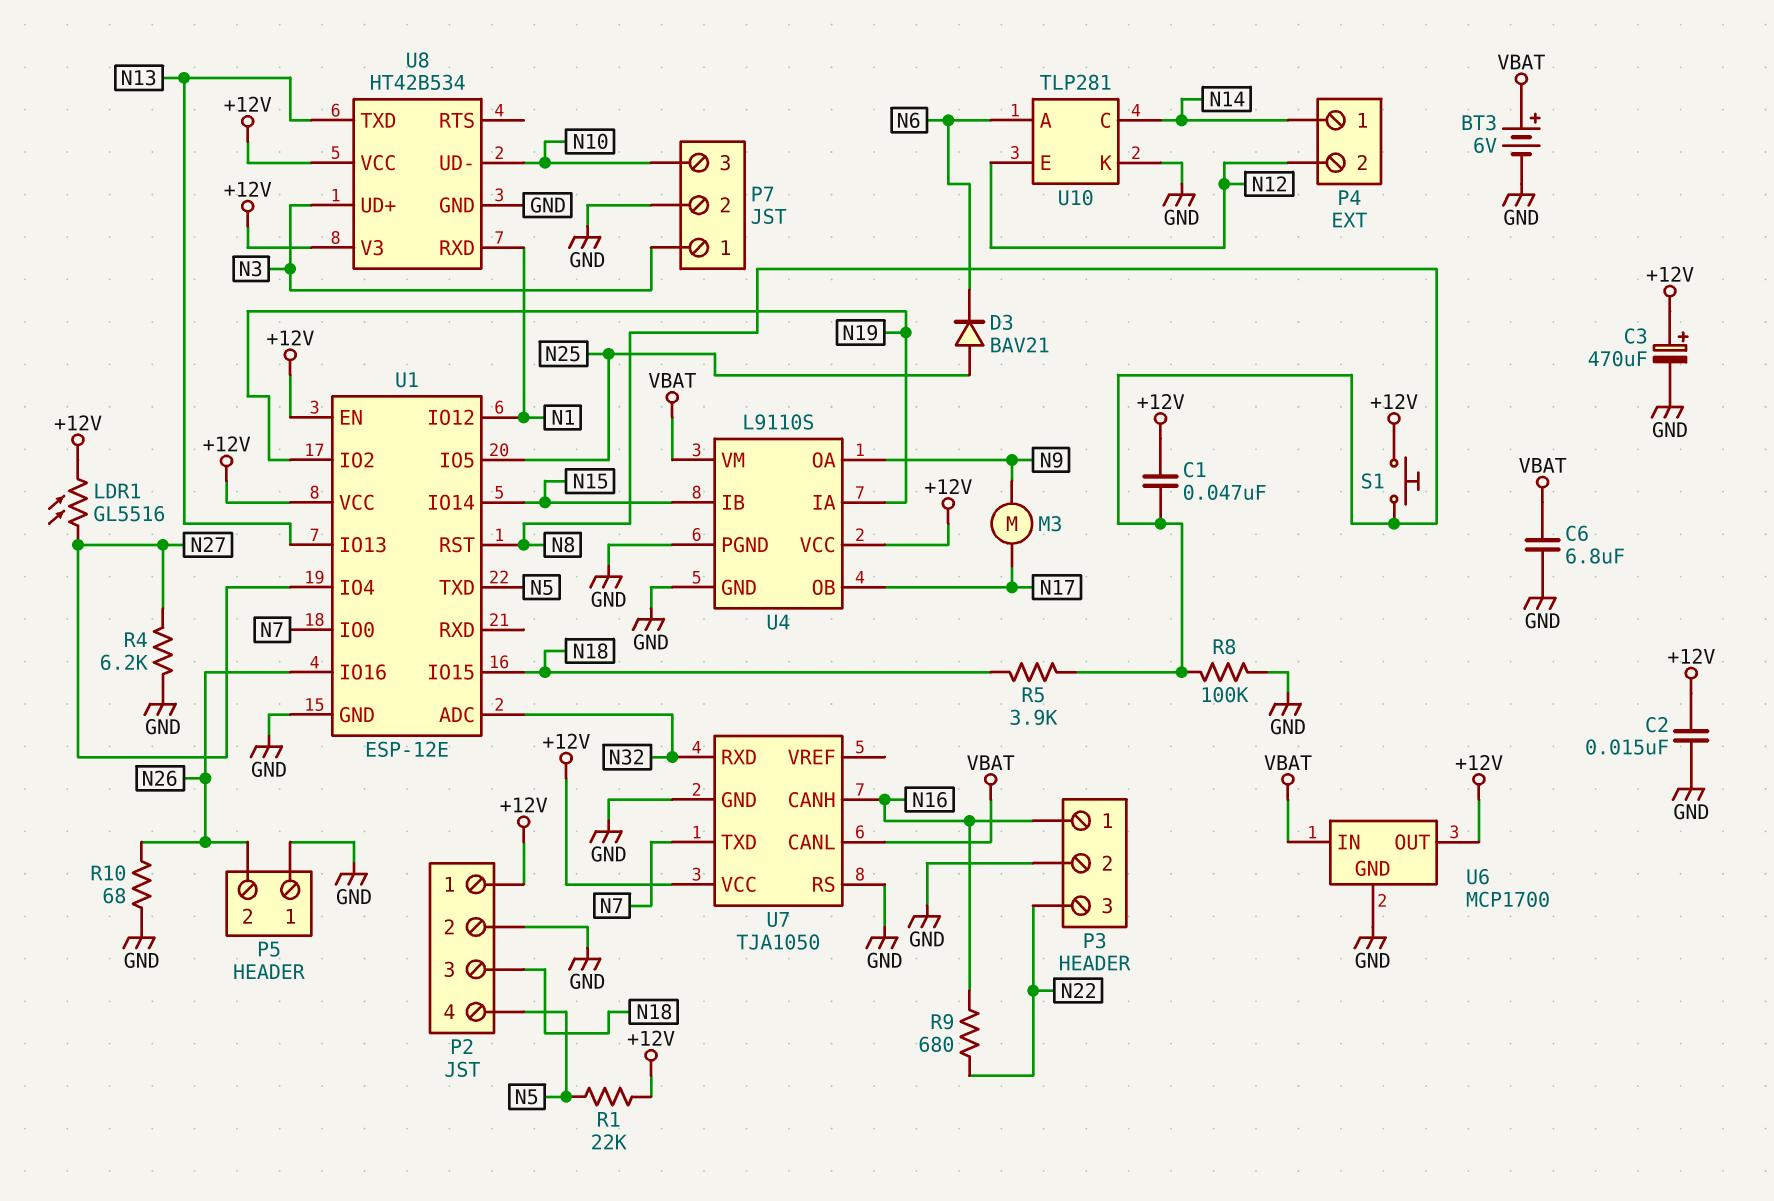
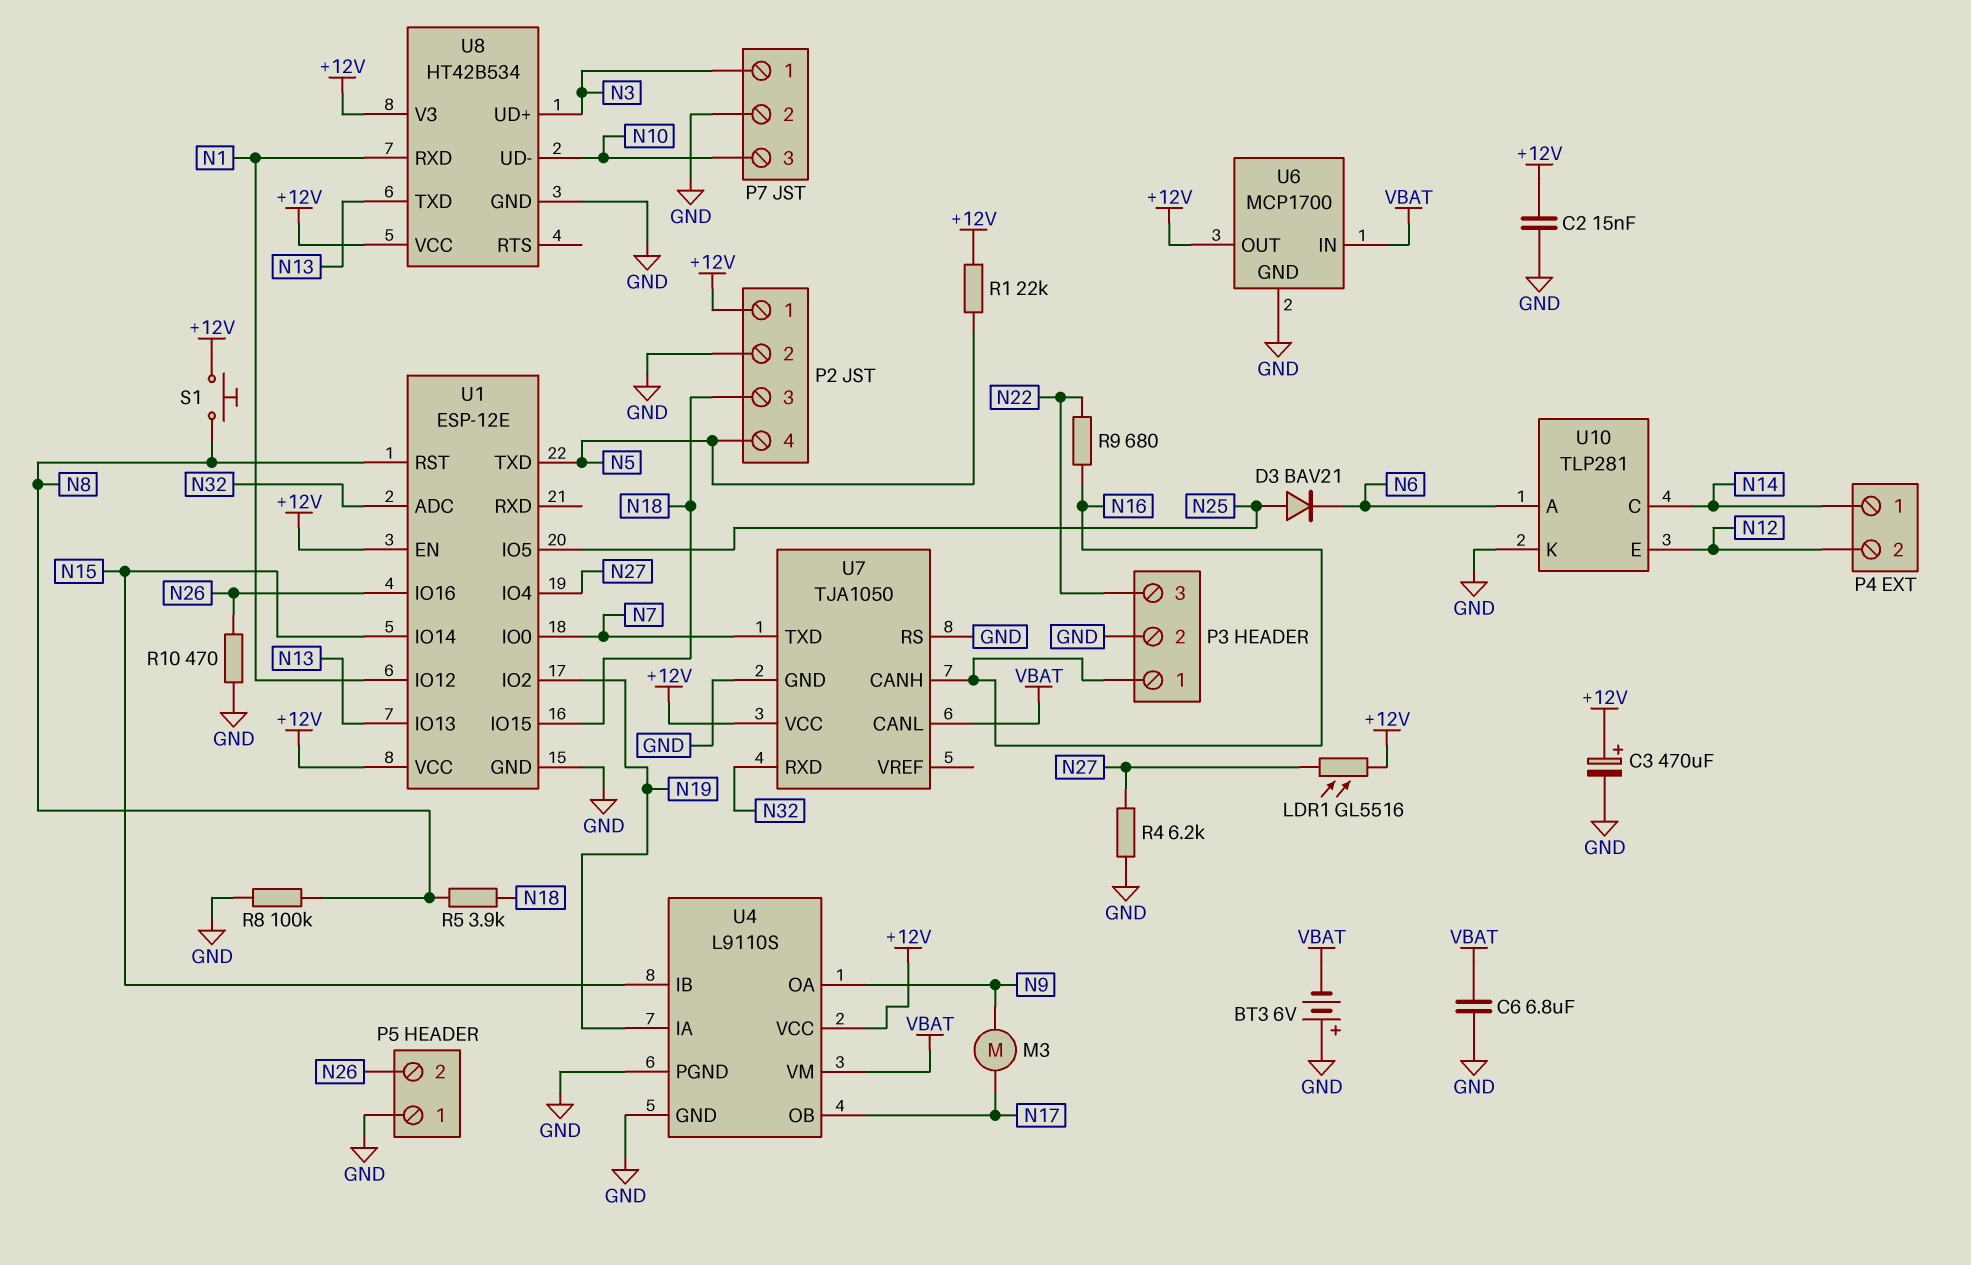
BT3: 6V (plus VBAT, minus GND) -> 6V (plus GND, minus VBAT)
C1: 47nF (+12V, N8) -> none
R10: 68 (GND, N26) -> 470 (GND, N26)

